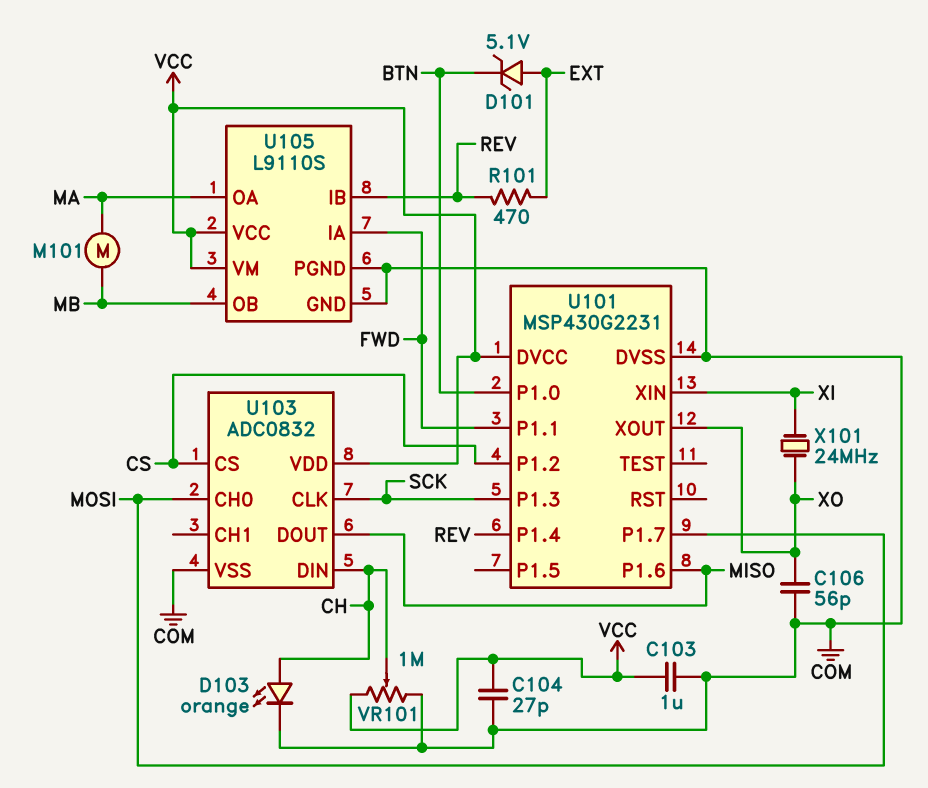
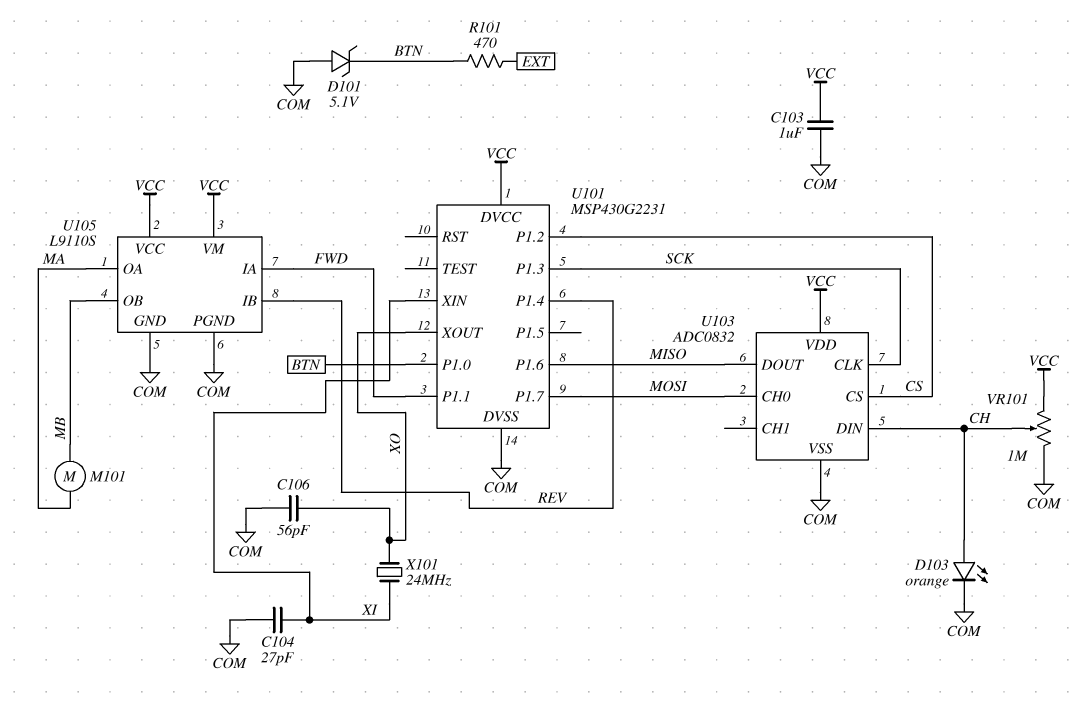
C104: 27pF (COM, VCC) -> 27pF (COM, XI)
D101: zener 5.1V (A EXT, K BTN) -> zener 5.1V (A COM, K BTN)
R101: 470 (EXT, REV) -> 470 (BTN, EXT)

